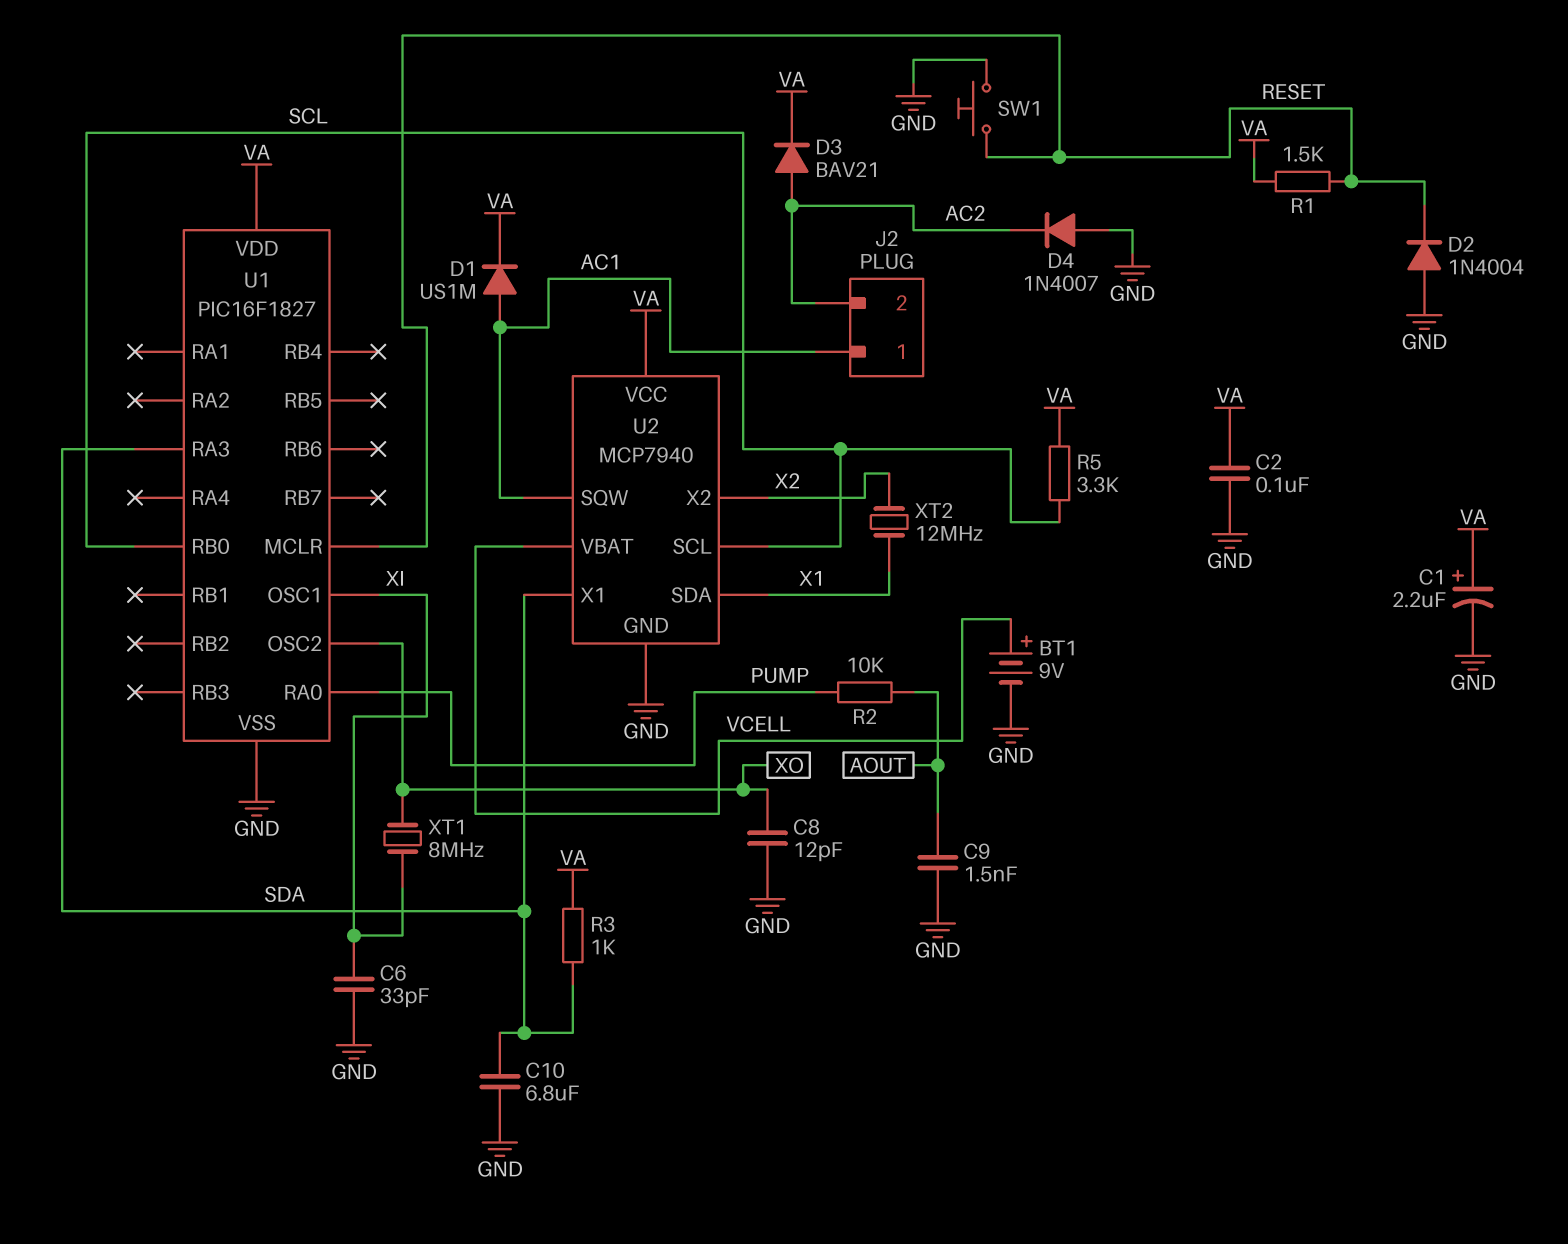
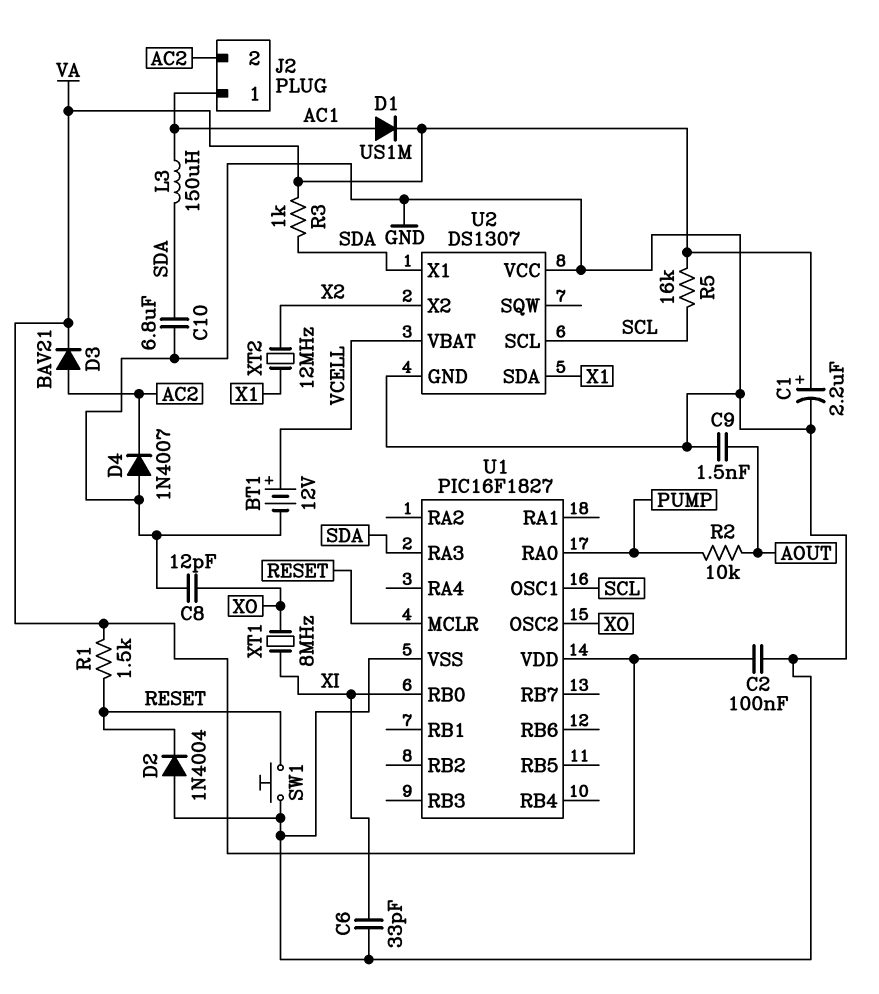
BT1: 9V (plus VCELL, minus GND) -> 12V (plus VCELL, minus GND)
L3: none -> 150uH (AC1, SDA)
R5: 3.3k (SCL, VA) -> 16k (SCL, VA)
U1 pin OSC1: XI -> SCL
U1 pin RB0: SCL -> XI
U2: MCP7940 -> DS1307
U2 pin SQW: AC1 -> none
U2 pin VCC: VA -> GND

